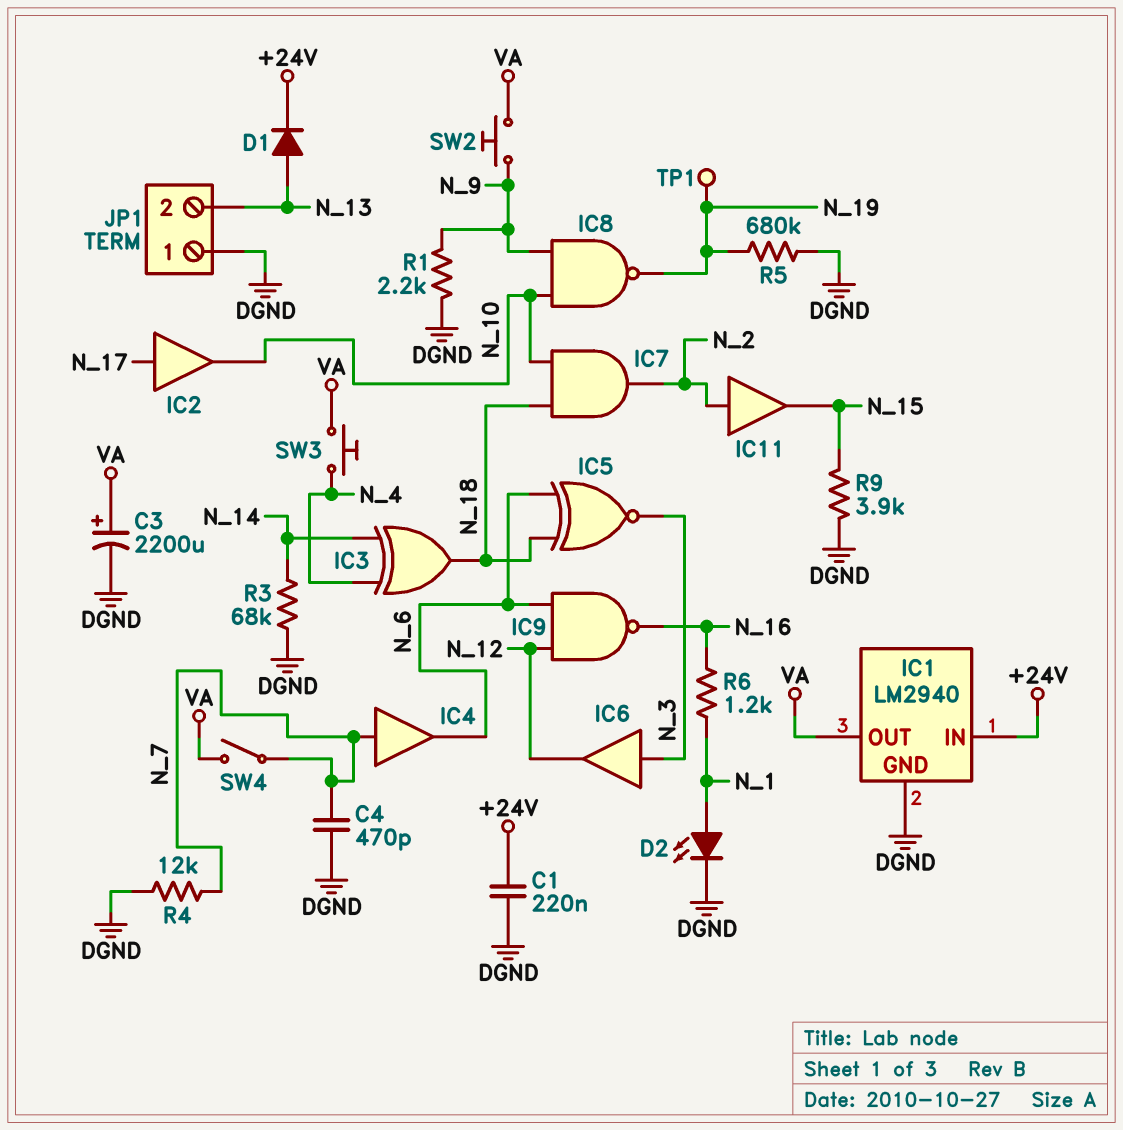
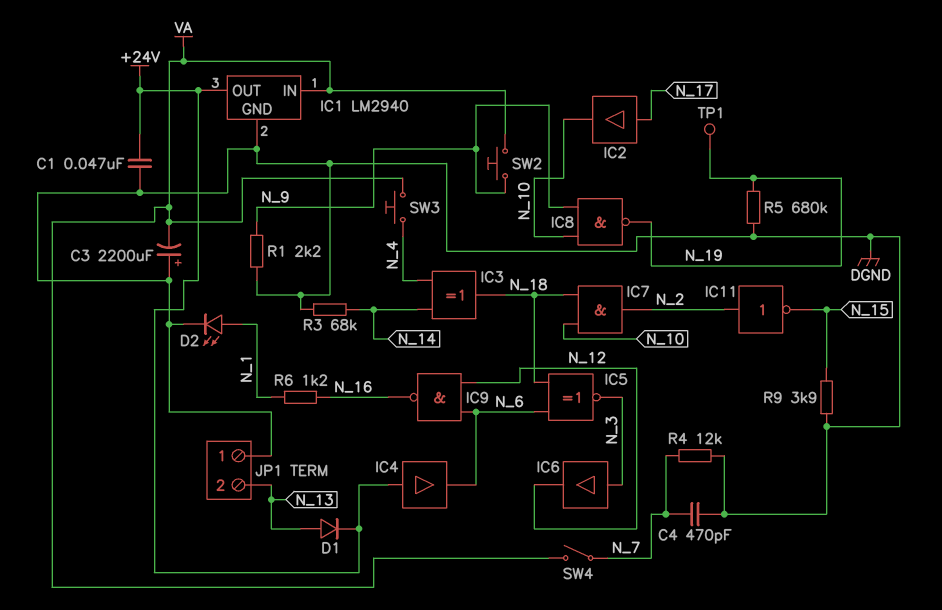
C1: 220nF (+24V, DGND) -> 47nF (+24V, DGND)
C3: 2200uF (plus VA, minus DGND) -> 2200uF (plus DGND, minus VA)
IC1 pin IN: +24V -> VA
IC1 pin OUT: VA -> +24V
IC4: buffer (in N_7, out N_6) -> buffer (in +24V, out N_6)
IC11: buffer (in N_2, out N_15) -> NOT (in N_2, out N_15)

